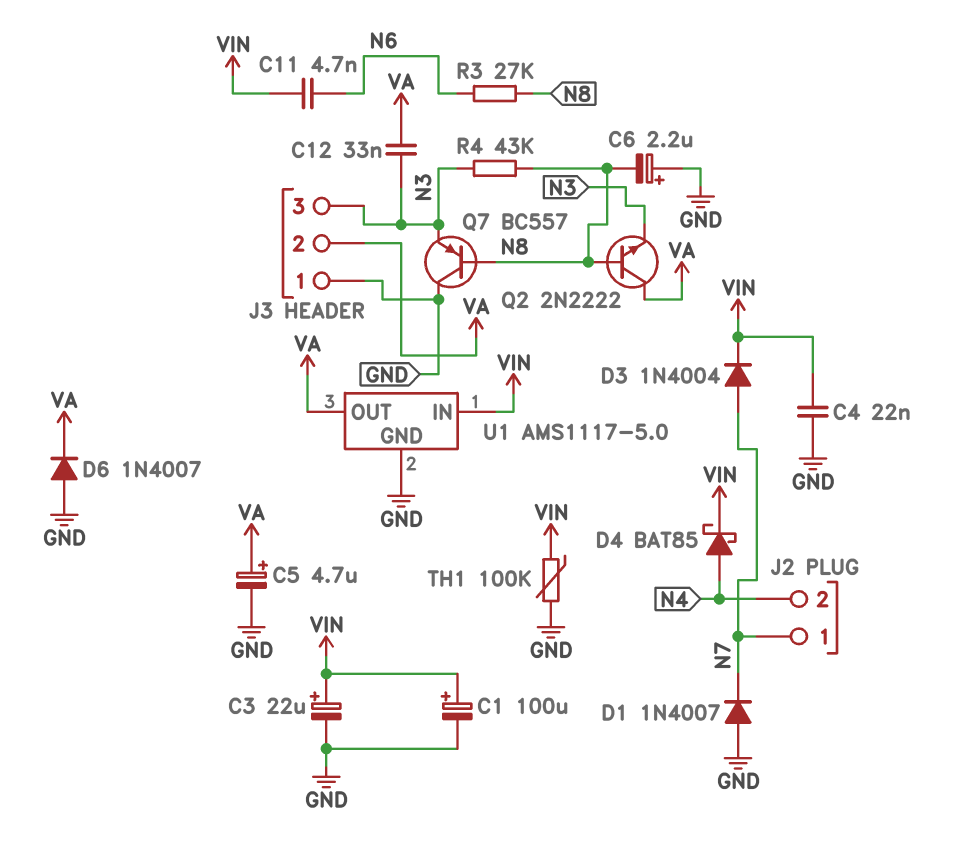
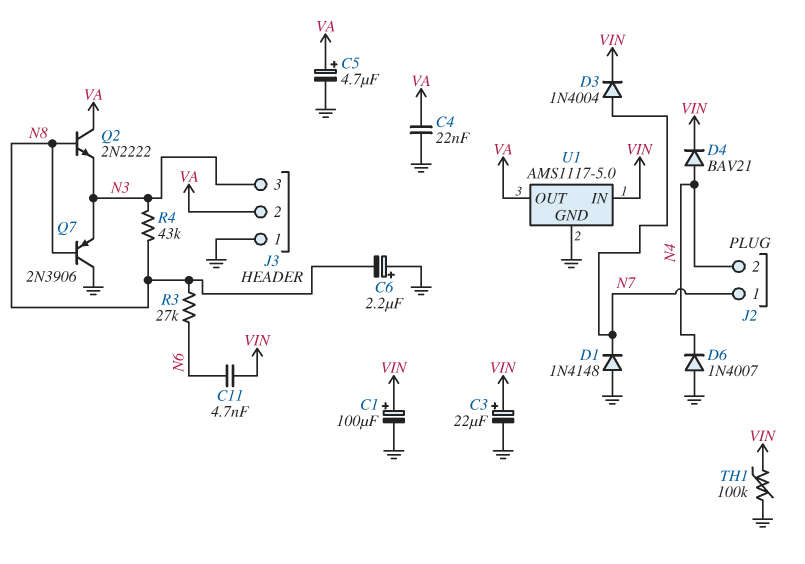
C4: 22nF (GND, VIN) -> 22nF (GND, VA)
C12: 33nF (N3, VA) -> none
D1: diode 1N4007 (A GND, K N7) -> diode 1N4148 (A GND, K N7)
D4: schottky BAT85 (A N4, K VIN) -> diode BAV21 (A N4, K VIN)
D6: diode 1N4007 (A GND, K VA) -> diode 1N4007 (A GND, K N4)
Q7: PNP BC557 (B N8, C GND, E N3) -> PNP 2N3906 (B N8, C GND, E N3)

